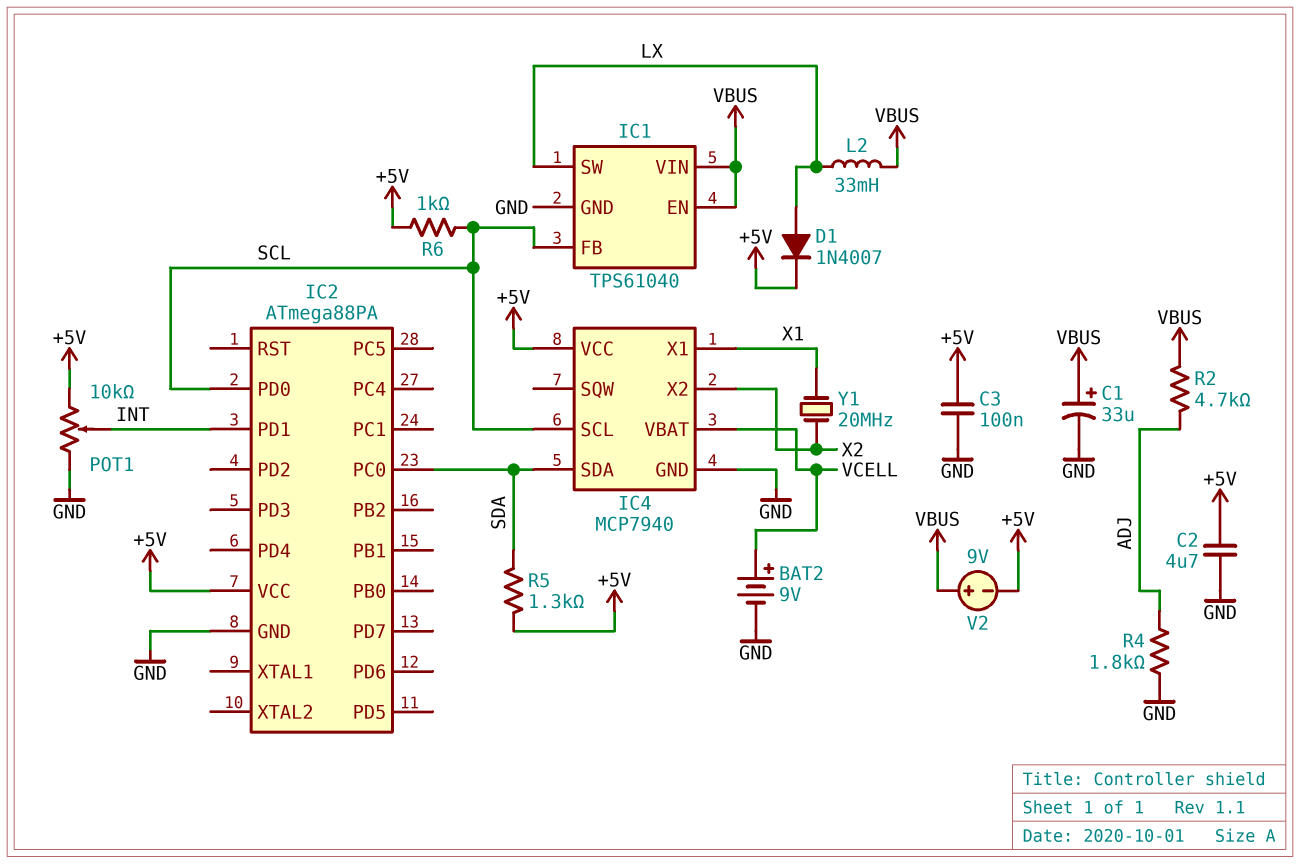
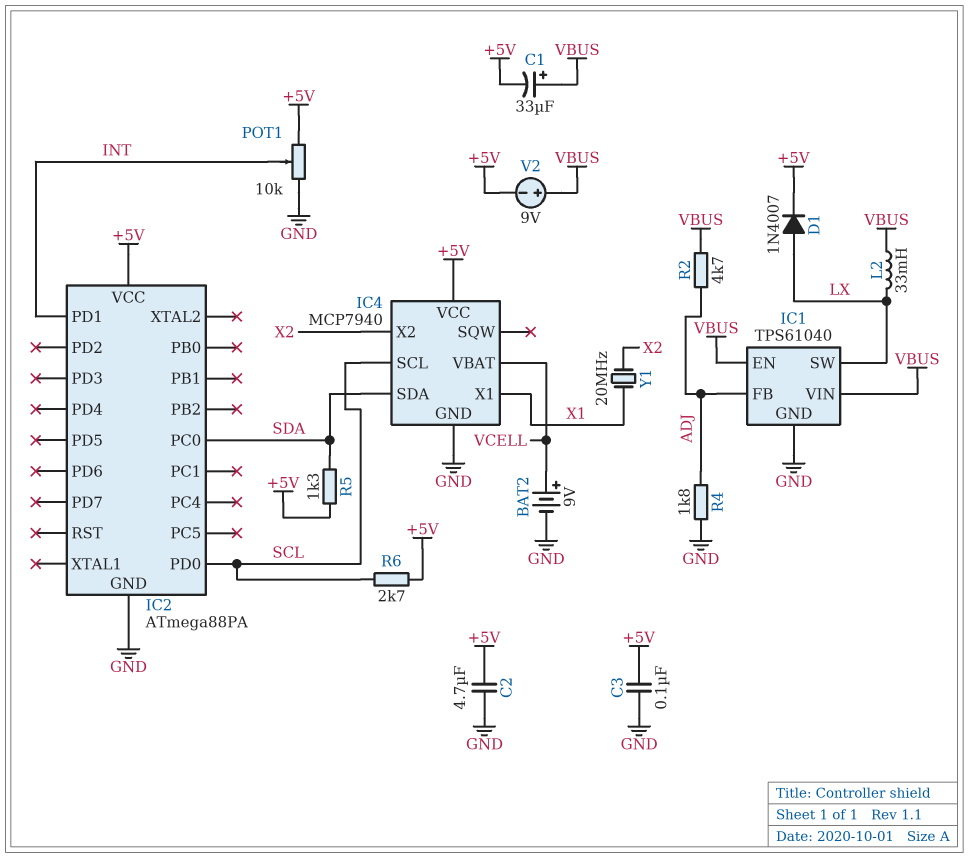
C1: 33uF (plus VBUS, minus GND) -> 33uF (plus VBUS, minus +5V)
IC1 pin FB: SCL -> ADJ
R6: 1k (+5V, SCL) -> 2.7k (+5V, SCL)

